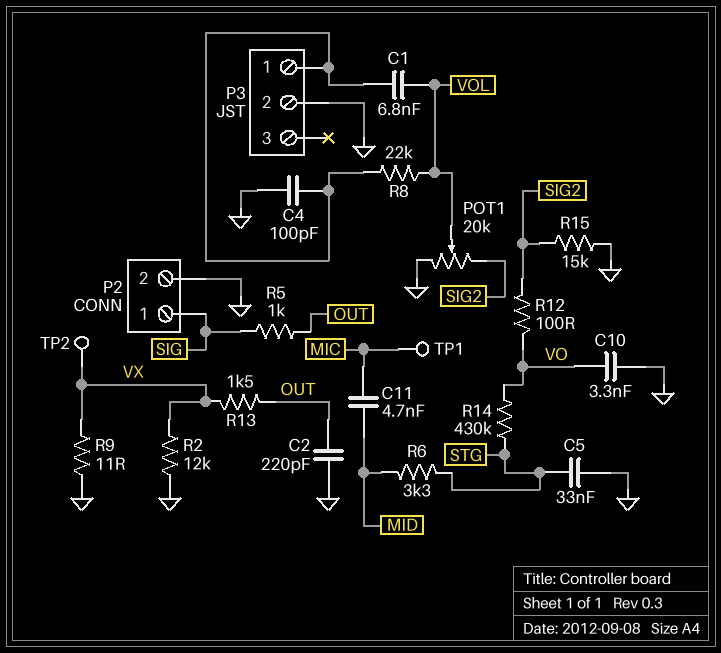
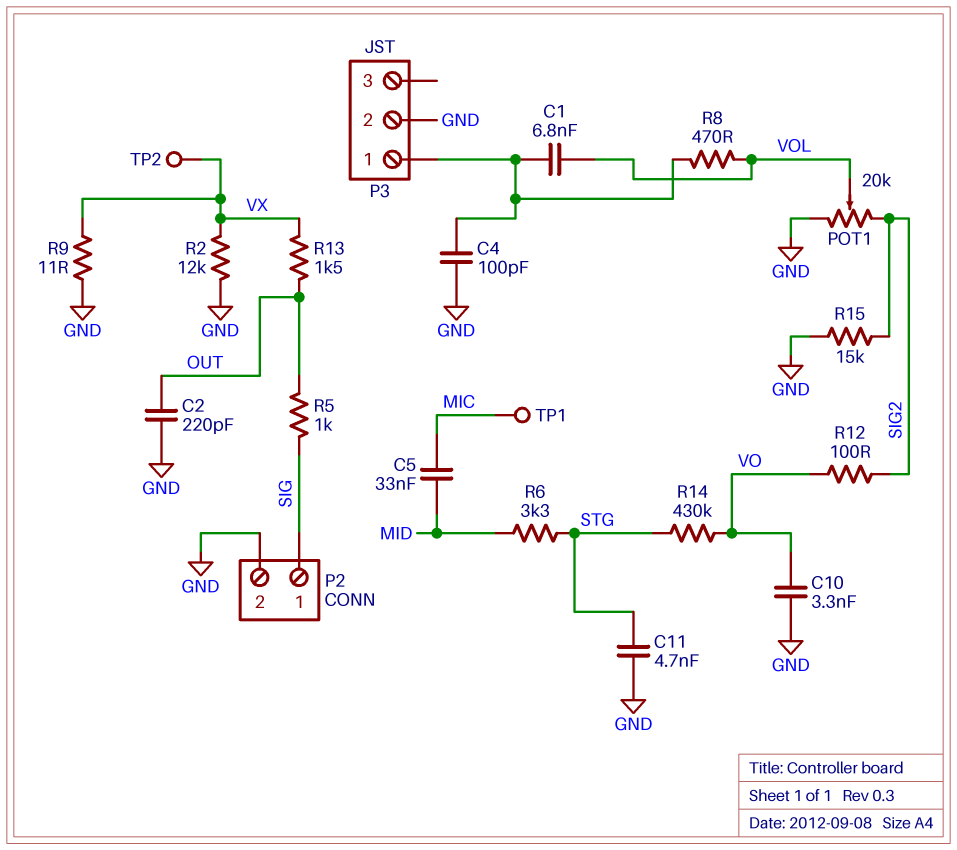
C5: 33nF (GND, STG) -> 33nF (MIC, MID)
C11: 4.7nF (MIC, MID) -> 4.7nF (GND, STG)
R8: 22k (P3/1, VOL) -> 470 (P3/1, VOL)

